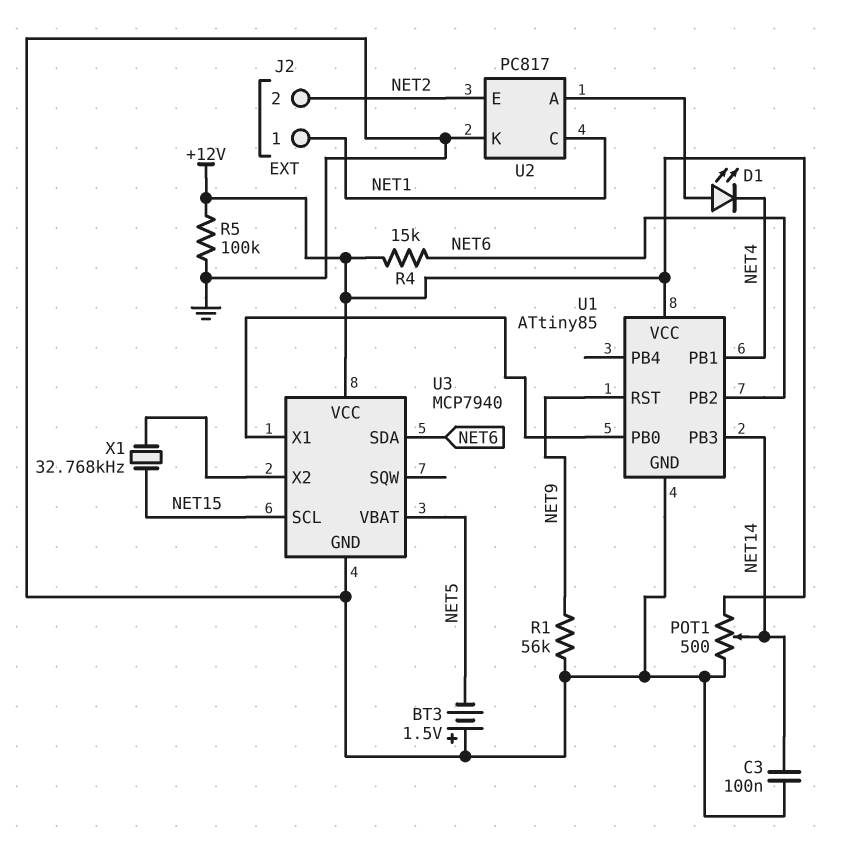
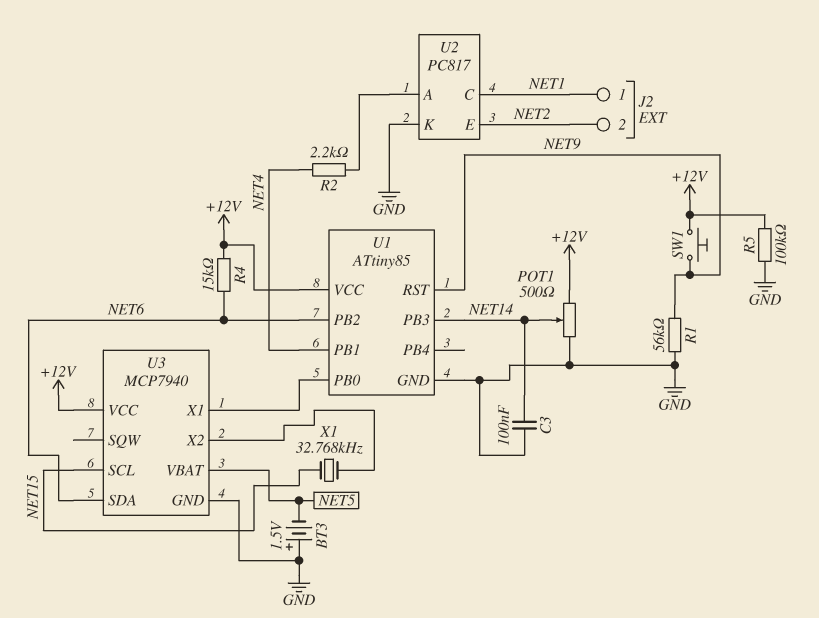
D1: LED (A U2/A, K NET4) -> none
R2: none -> 2.2k (NET4, U2/A)
SW1: none -> button (+12V, NET9)

